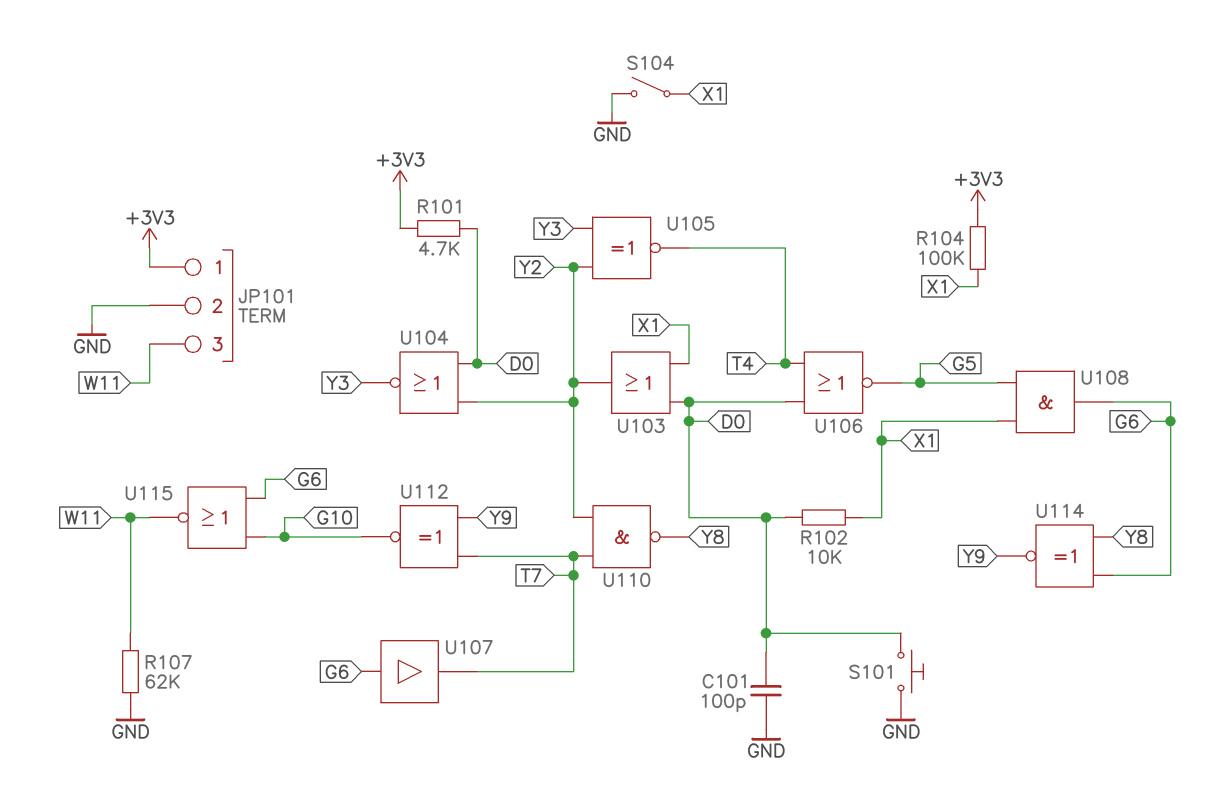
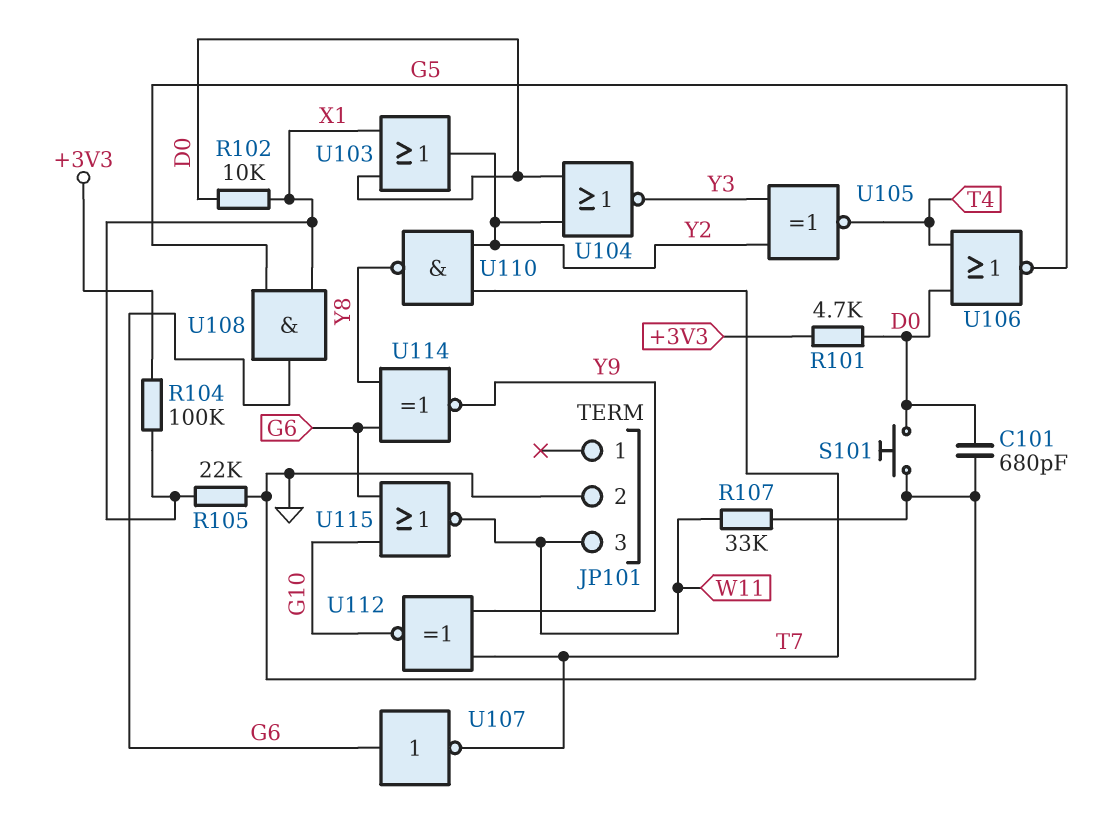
C101: 100pF (D0, GND) -> 680pF (D0, GND)
JP101 pin 1: +3V3 -> none
R105: none -> 22k (GND, X1)
R107: 62k (GND, W11) -> 33k (GND, W11)
S104: switch (GND, X1) -> none
U107: buffer (in G6, out T7) -> NOT (in G6, out T7)

